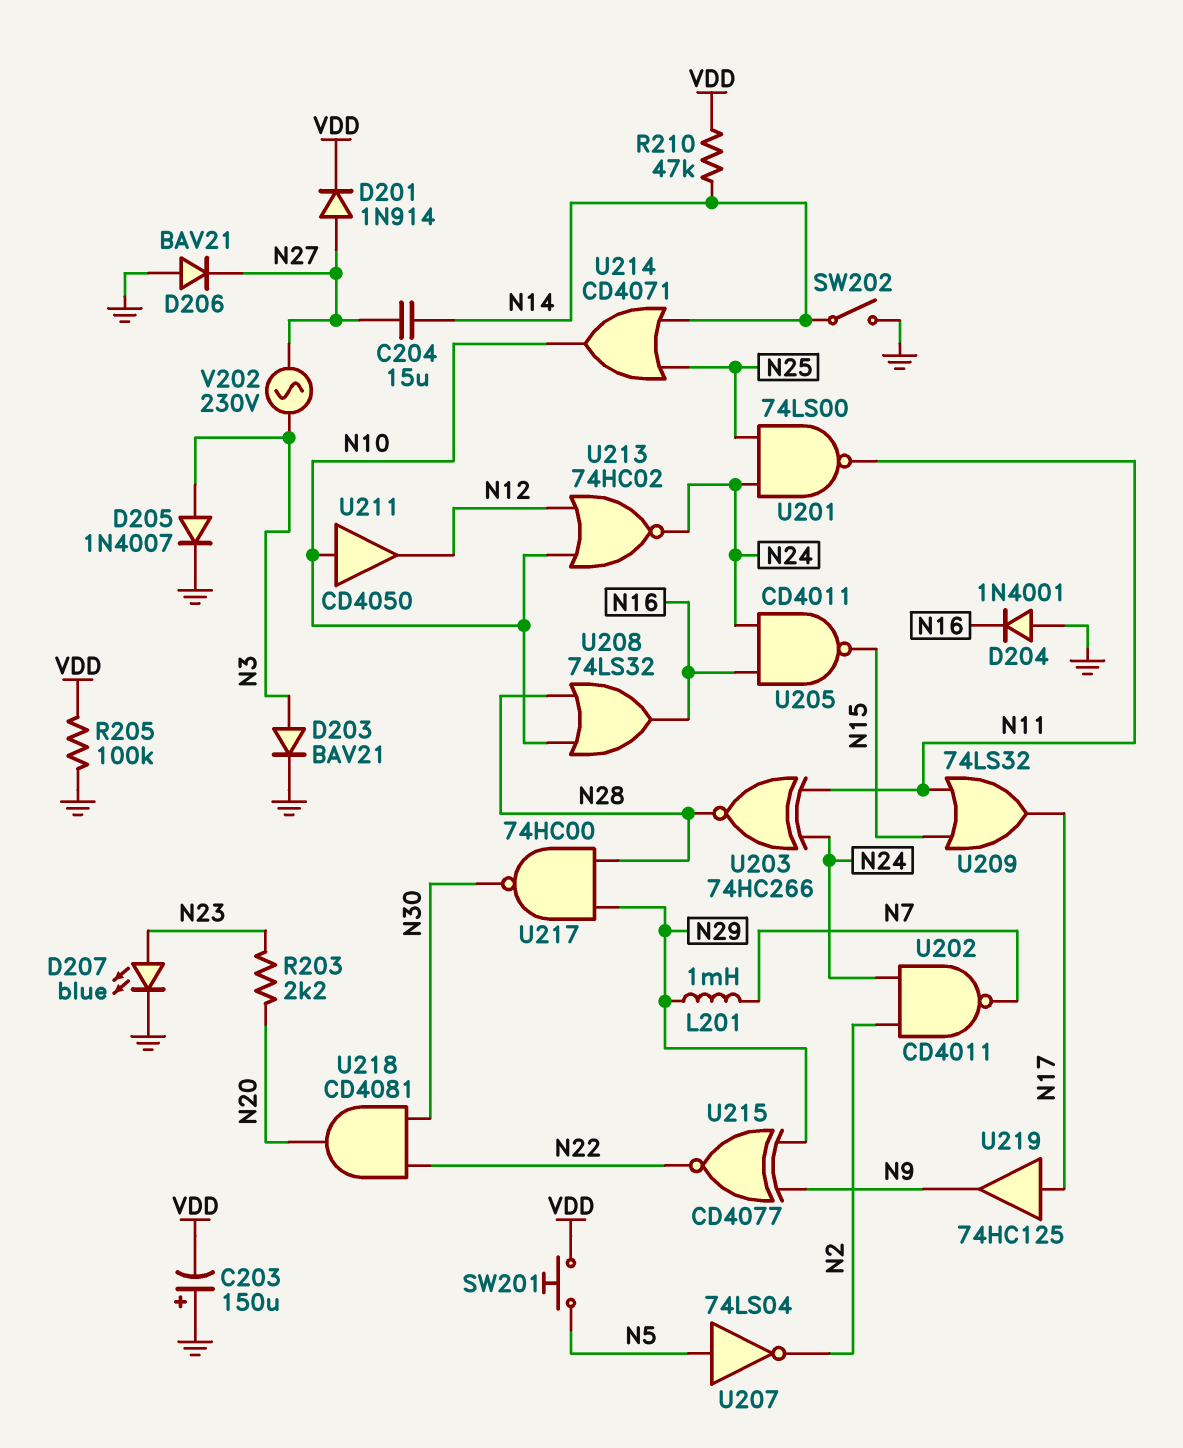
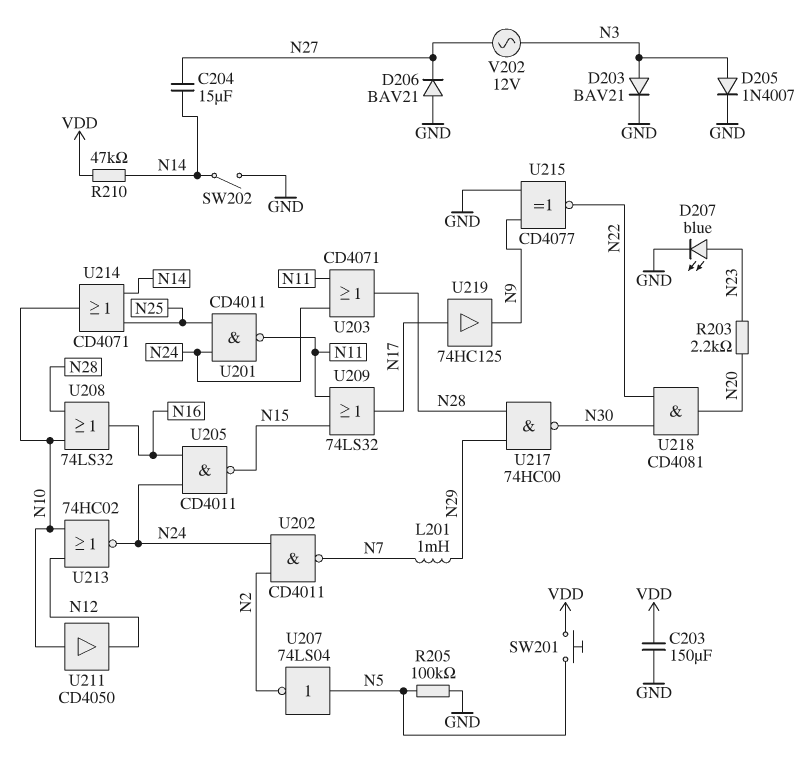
C203: 150uF (plus GND, minus VDD) -> 150uF (GND, VDD)
D201: diode 1N914 (A N27, K VDD) -> none
D204: diode 1N4001 (A GND, K N16) -> none
R205: 100k (GND, VDD) -> 100k (GND, N5)
U201: NAND 74LS00 (in N24, in N25, out N11) -> NAND CD4011 (in N24, in N25, out N11)
U203: XNOR 74HC266 (in N11, in N24, out N28) -> OR CD4071 (in N11, in N24, out N28)
U215: XNOR CD4077 (in N9, in N29, out N22) -> XNOR CD4077 (in GND, in N9, out N22)
V202: AC 230V (N3, N27) -> AC 12V (N3, N27)

